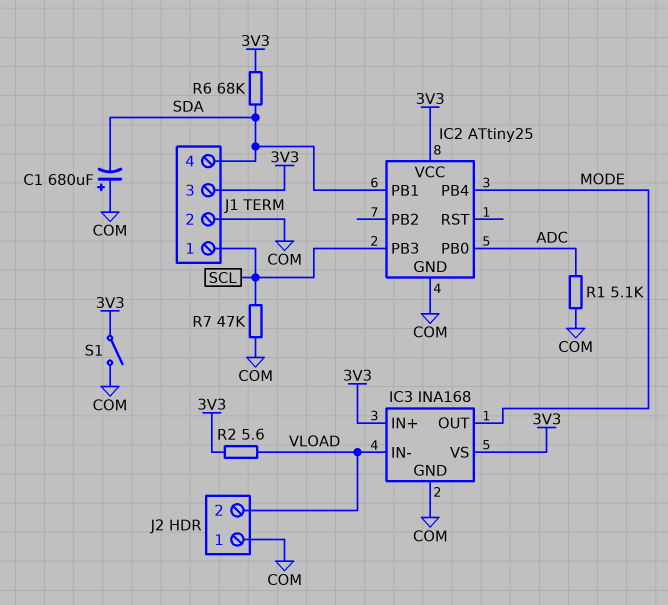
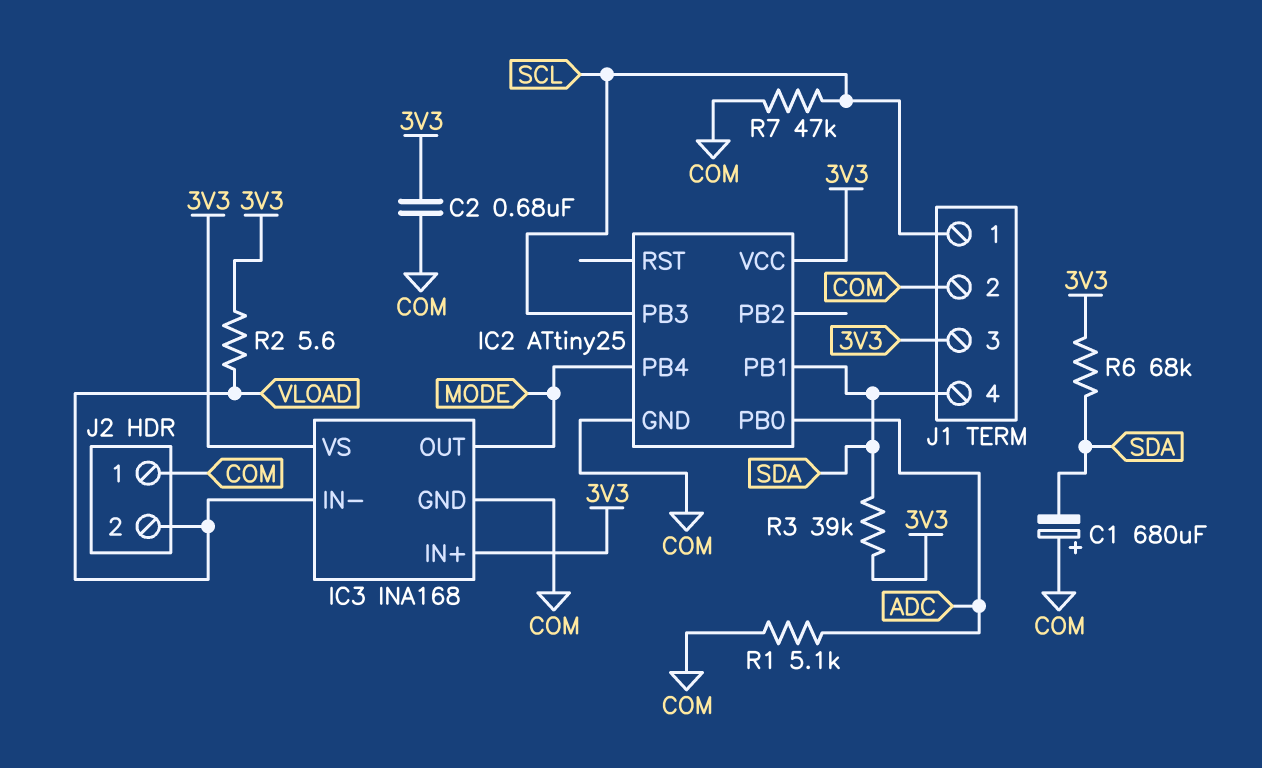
C2: none -> 680nF (3V3, COM)
R3: none -> 39k (3V3, SDA)
S1: switch (3V3, COM) -> none

